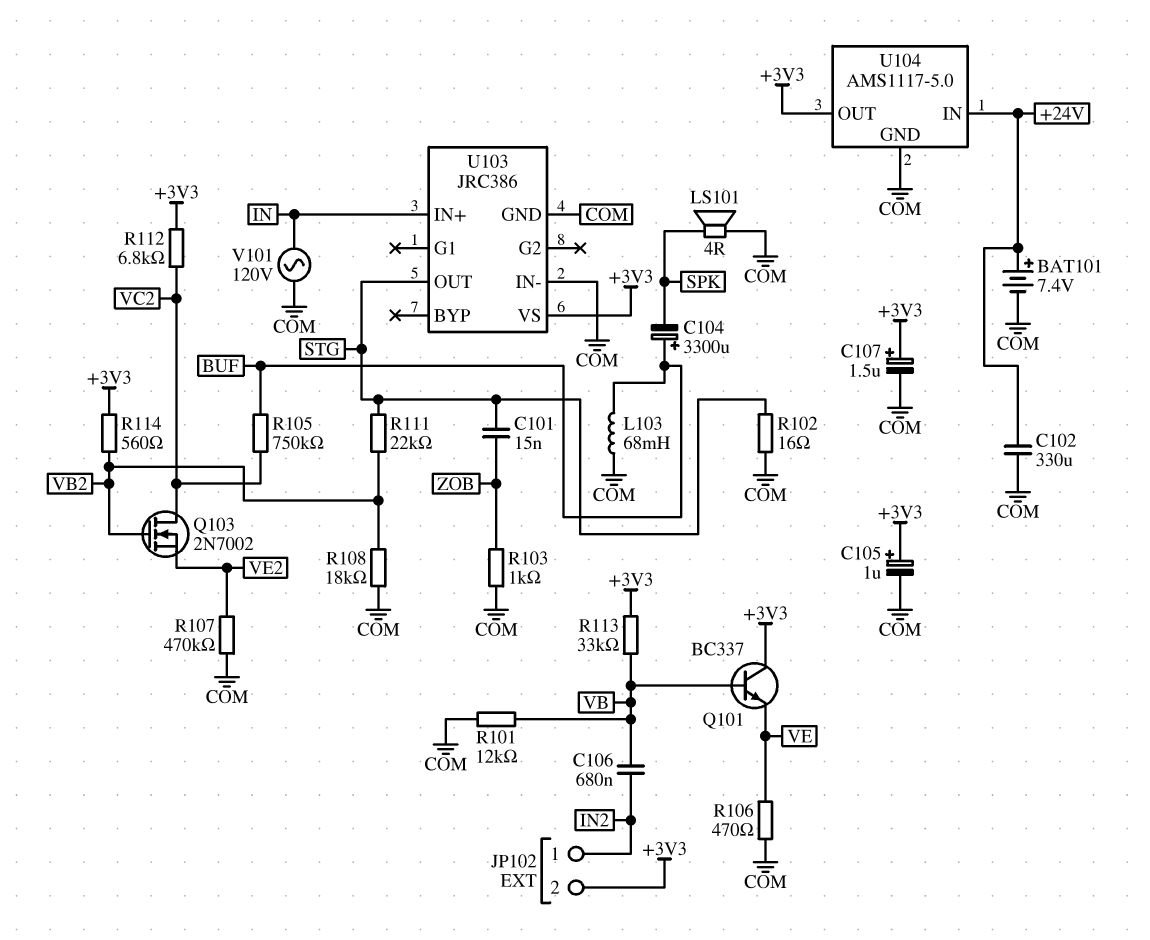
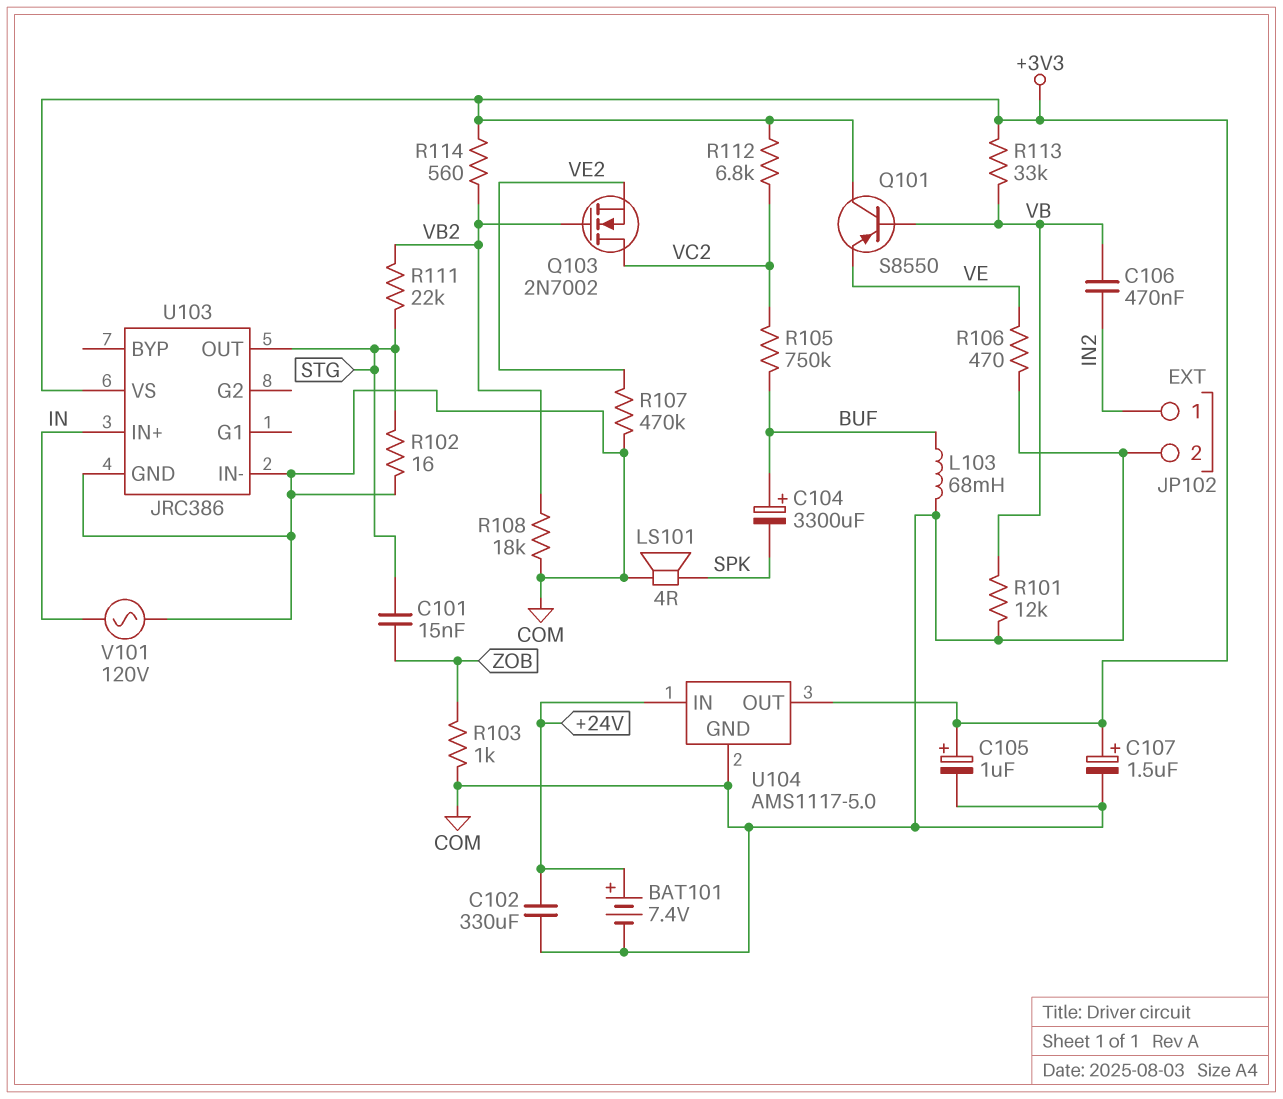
C106: 680nF (IN2, VB) -> 470nF (IN2, VB)
JP102 pin 2: +3V3 -> COM
Q101: NPN BC337 (B VB, C +3V3, E VE) -> PNP S8550 (B VB, C +3V3, E VE)

